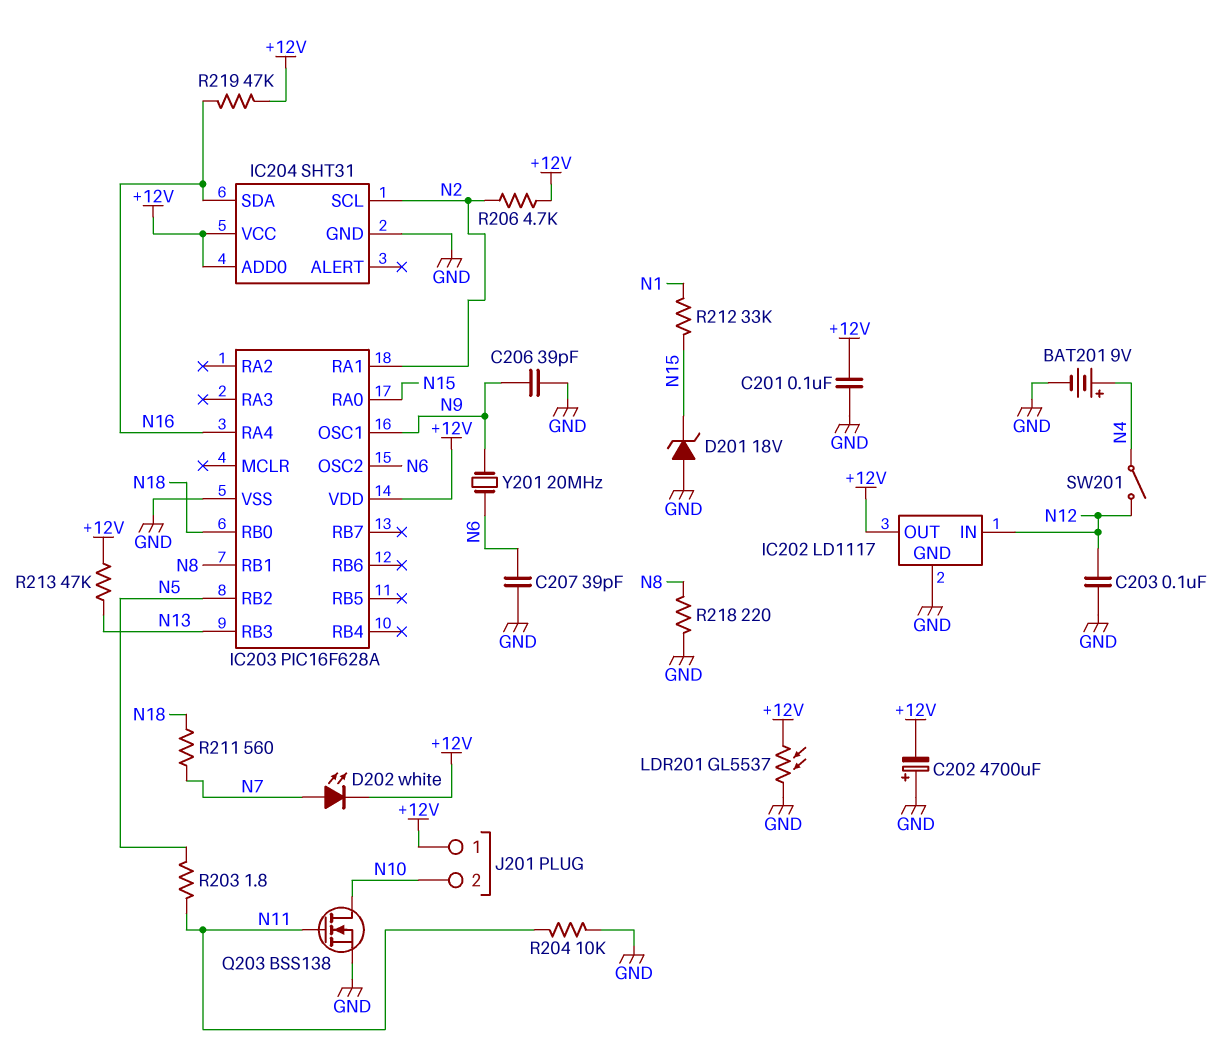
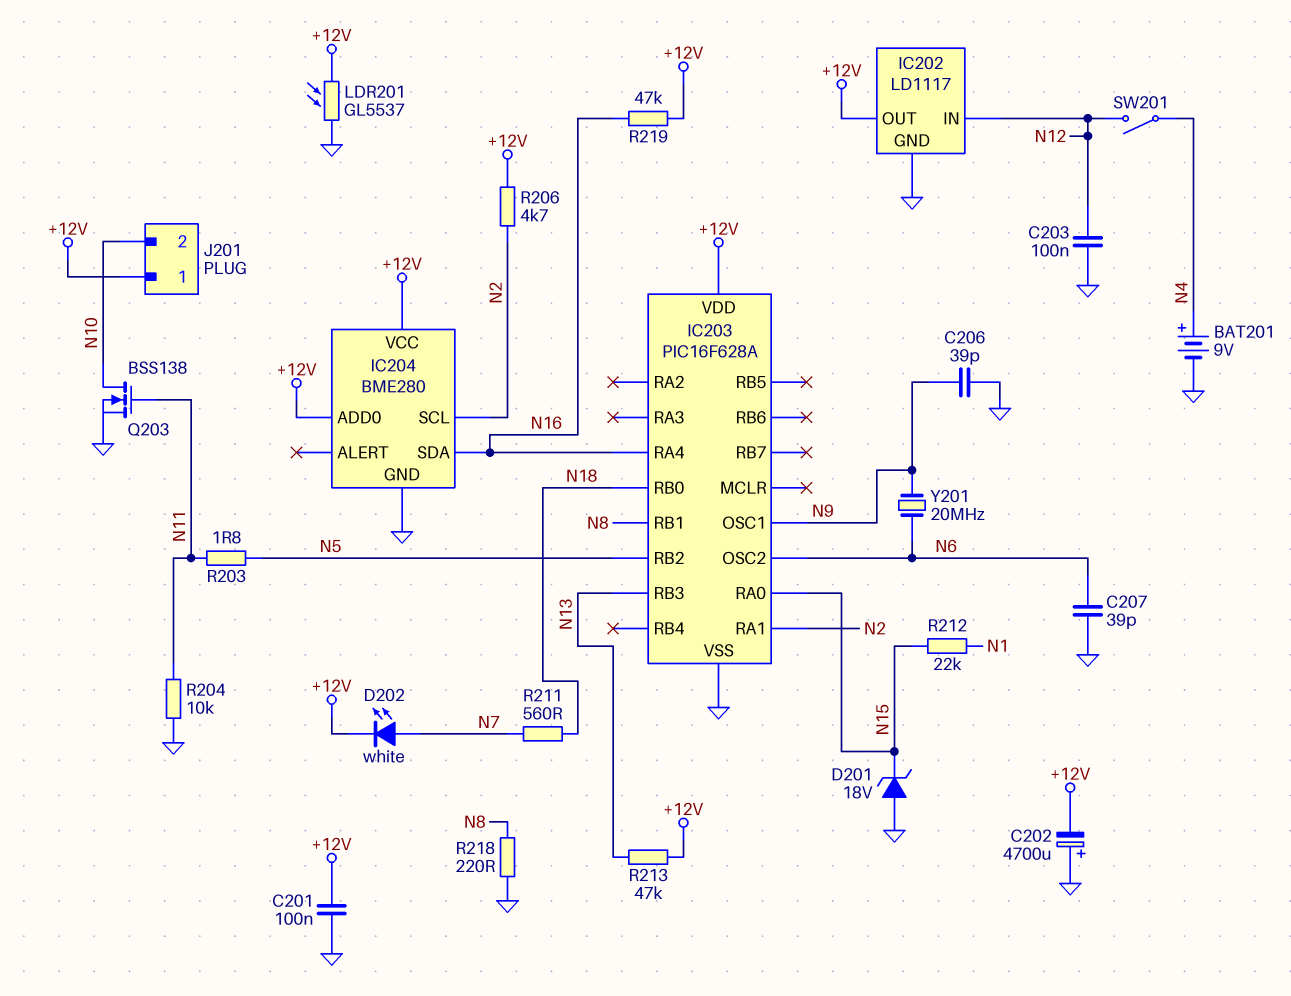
IC204: SHT31 -> BME280
R212: 33k (N1, N15) -> 22k (N1, N15)

